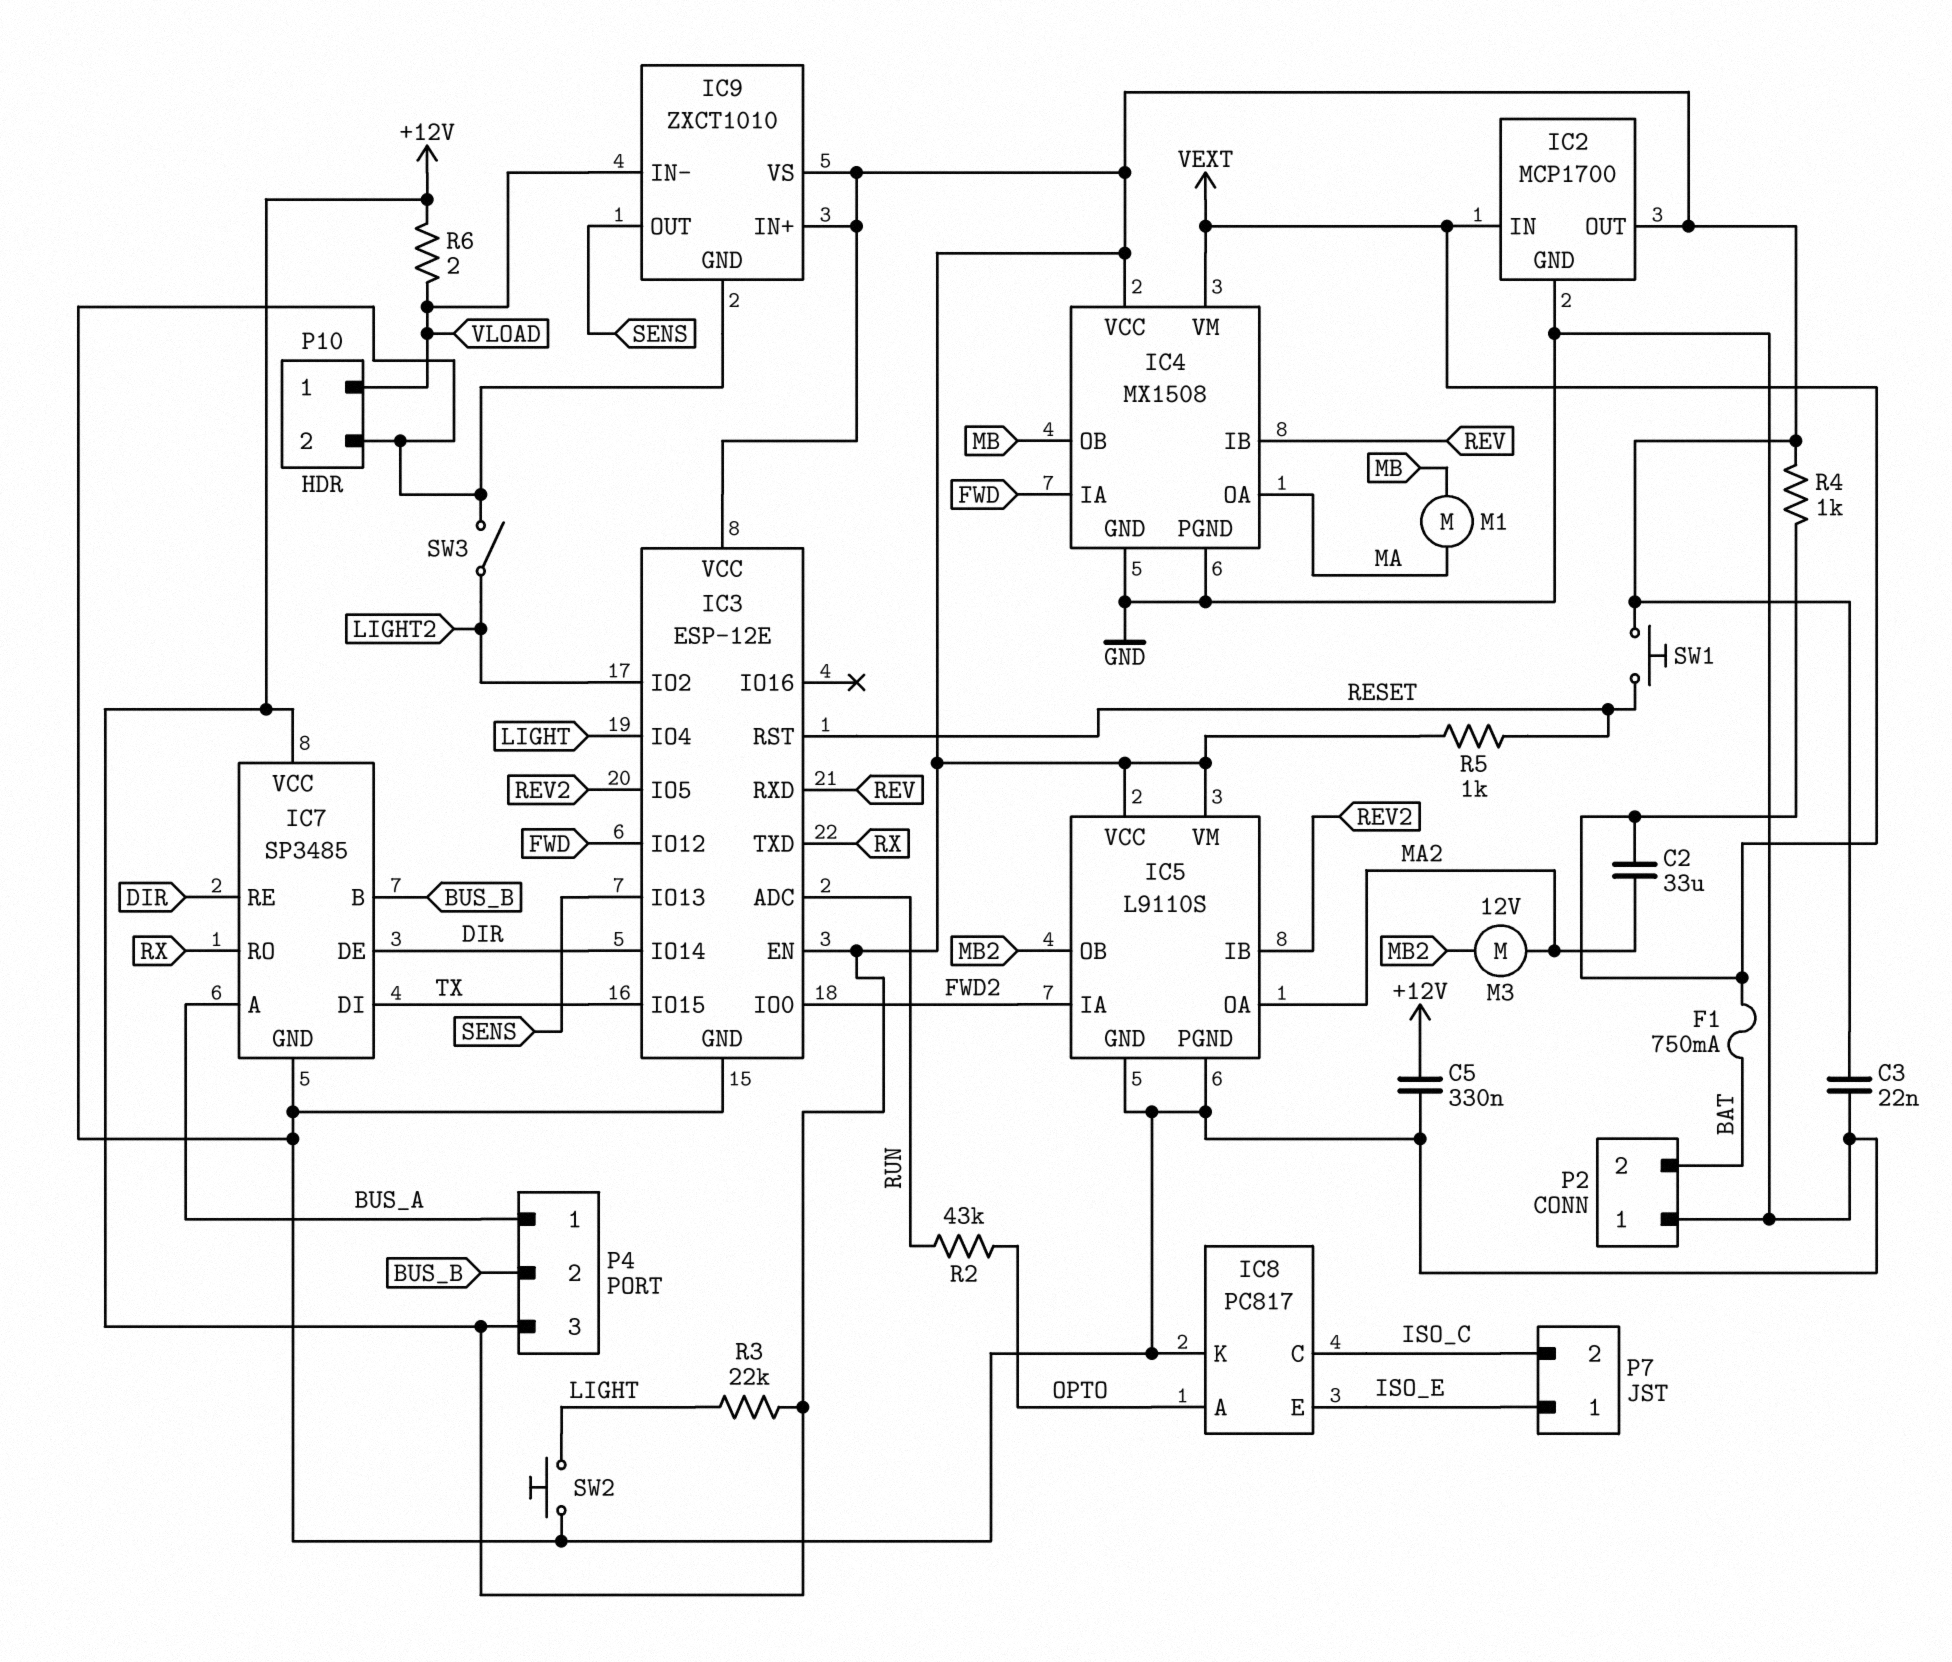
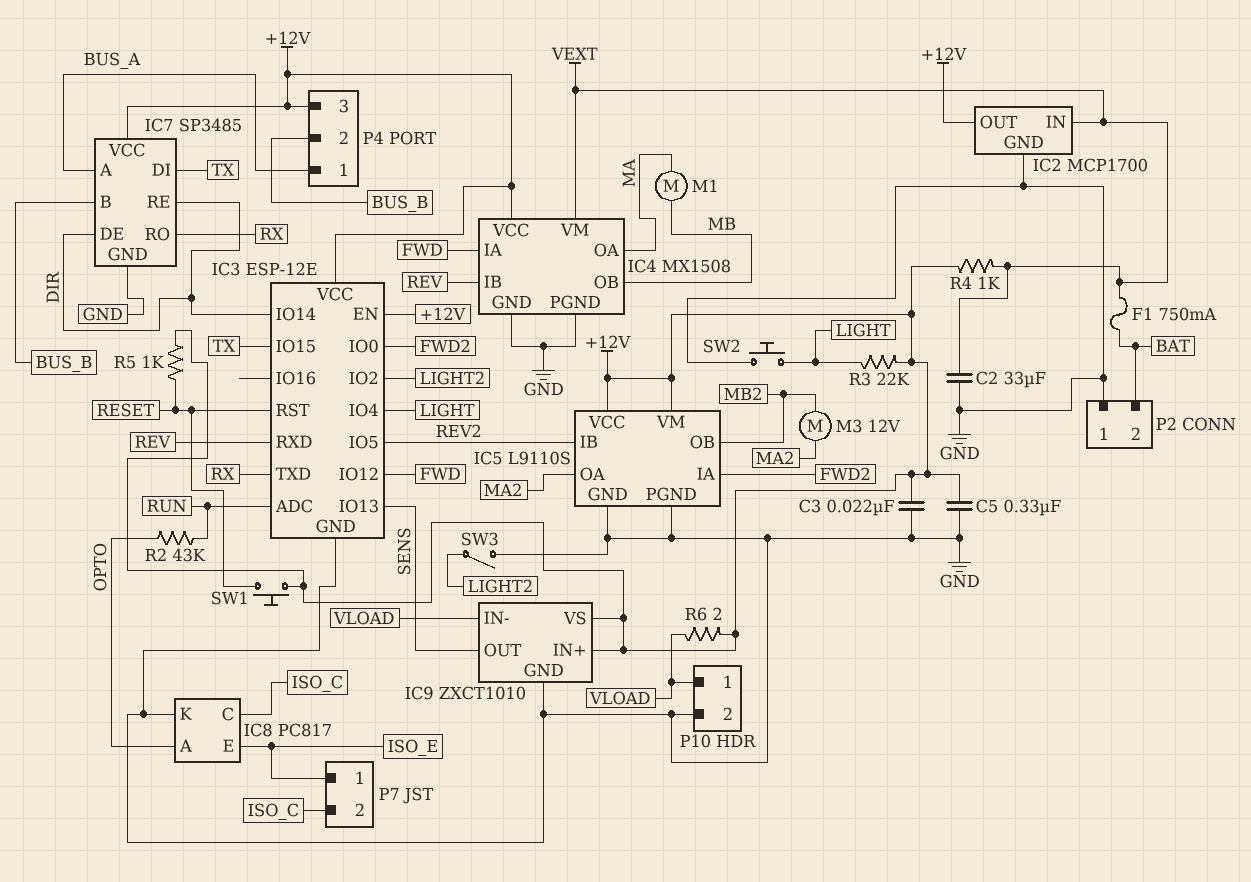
C2: 33uF (MA2, VEXT) -> 33uF (GND, VEXT)

